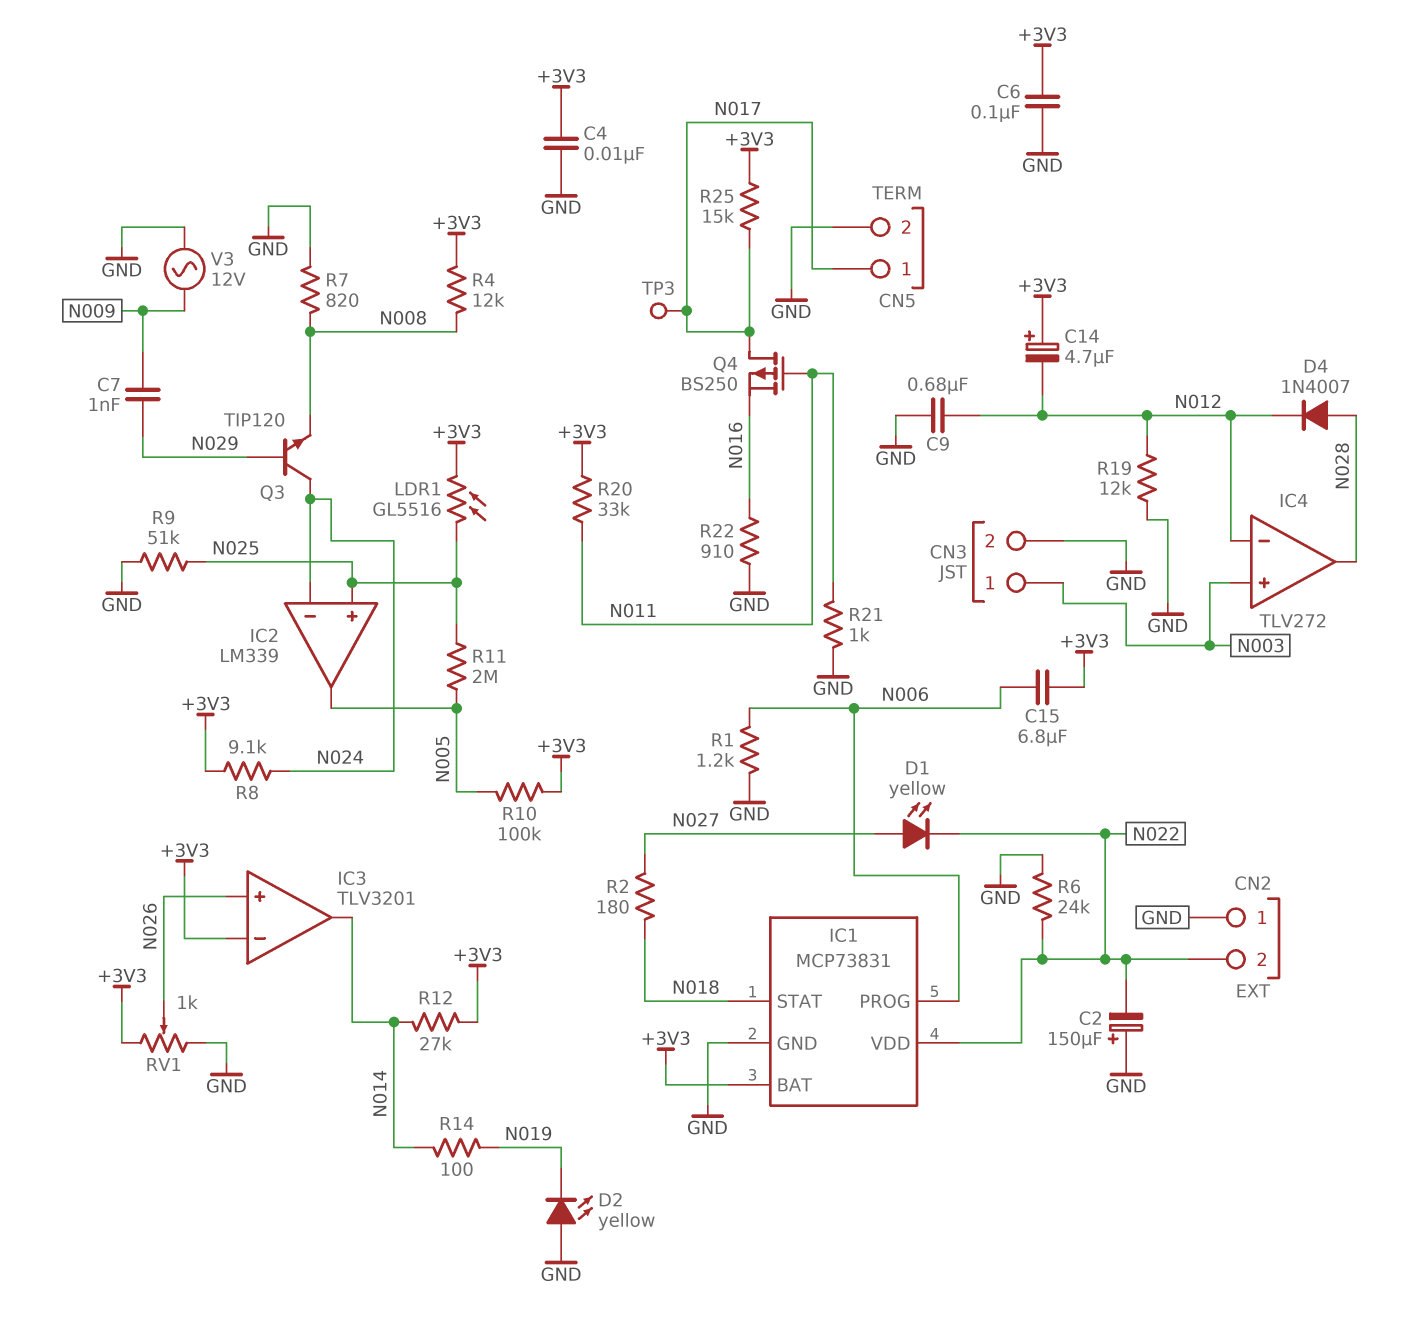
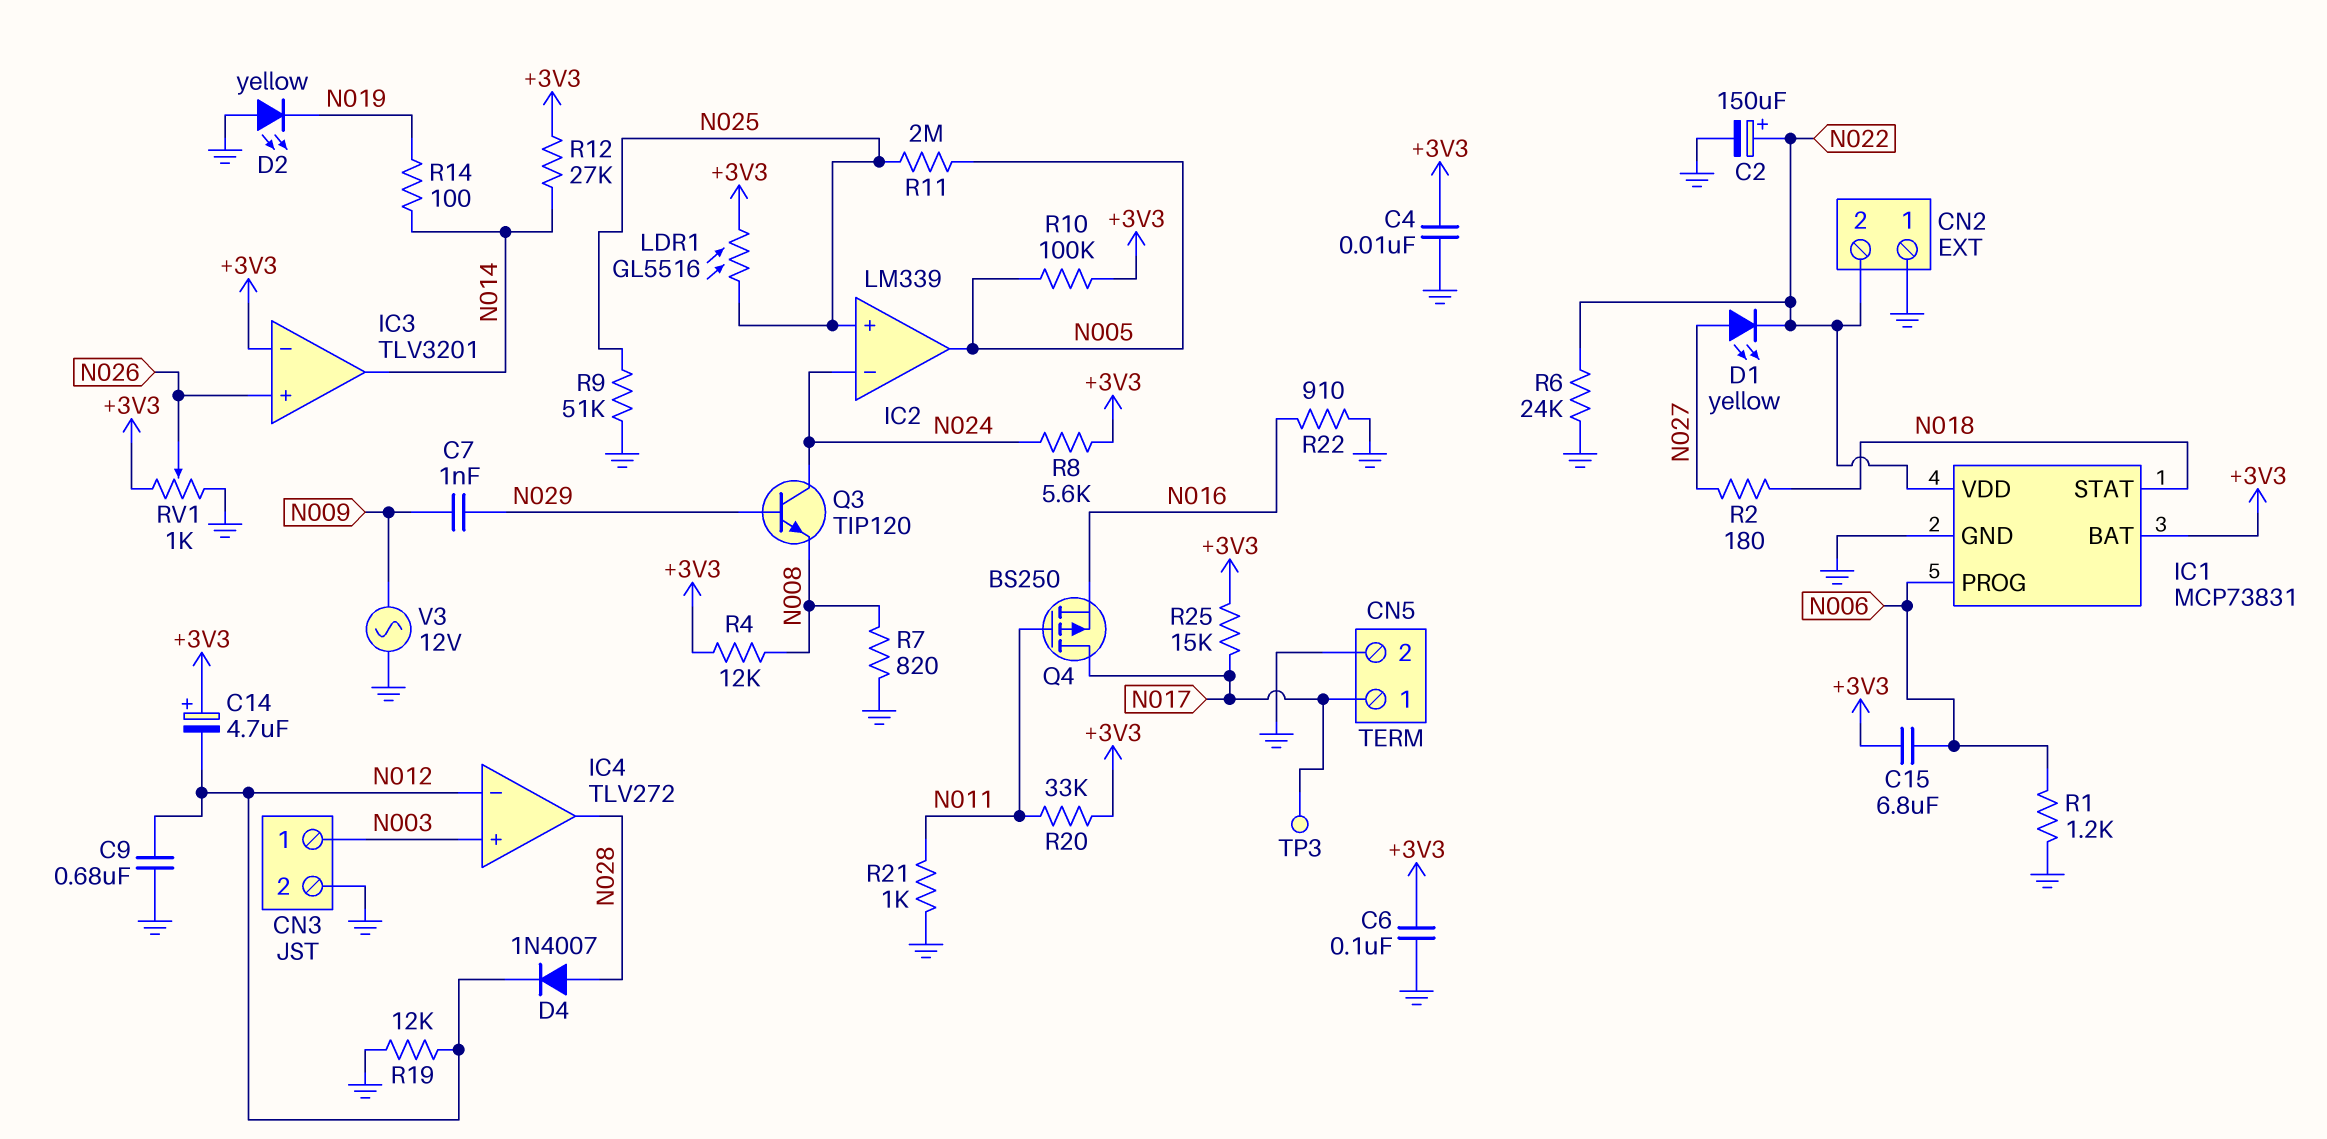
C2: 150uF (plus GND, minus N022) -> 150uF (plus N022, minus GND)
R8: 9.1k (+3V3, N024) -> 5.6k (+3V3, N024)

